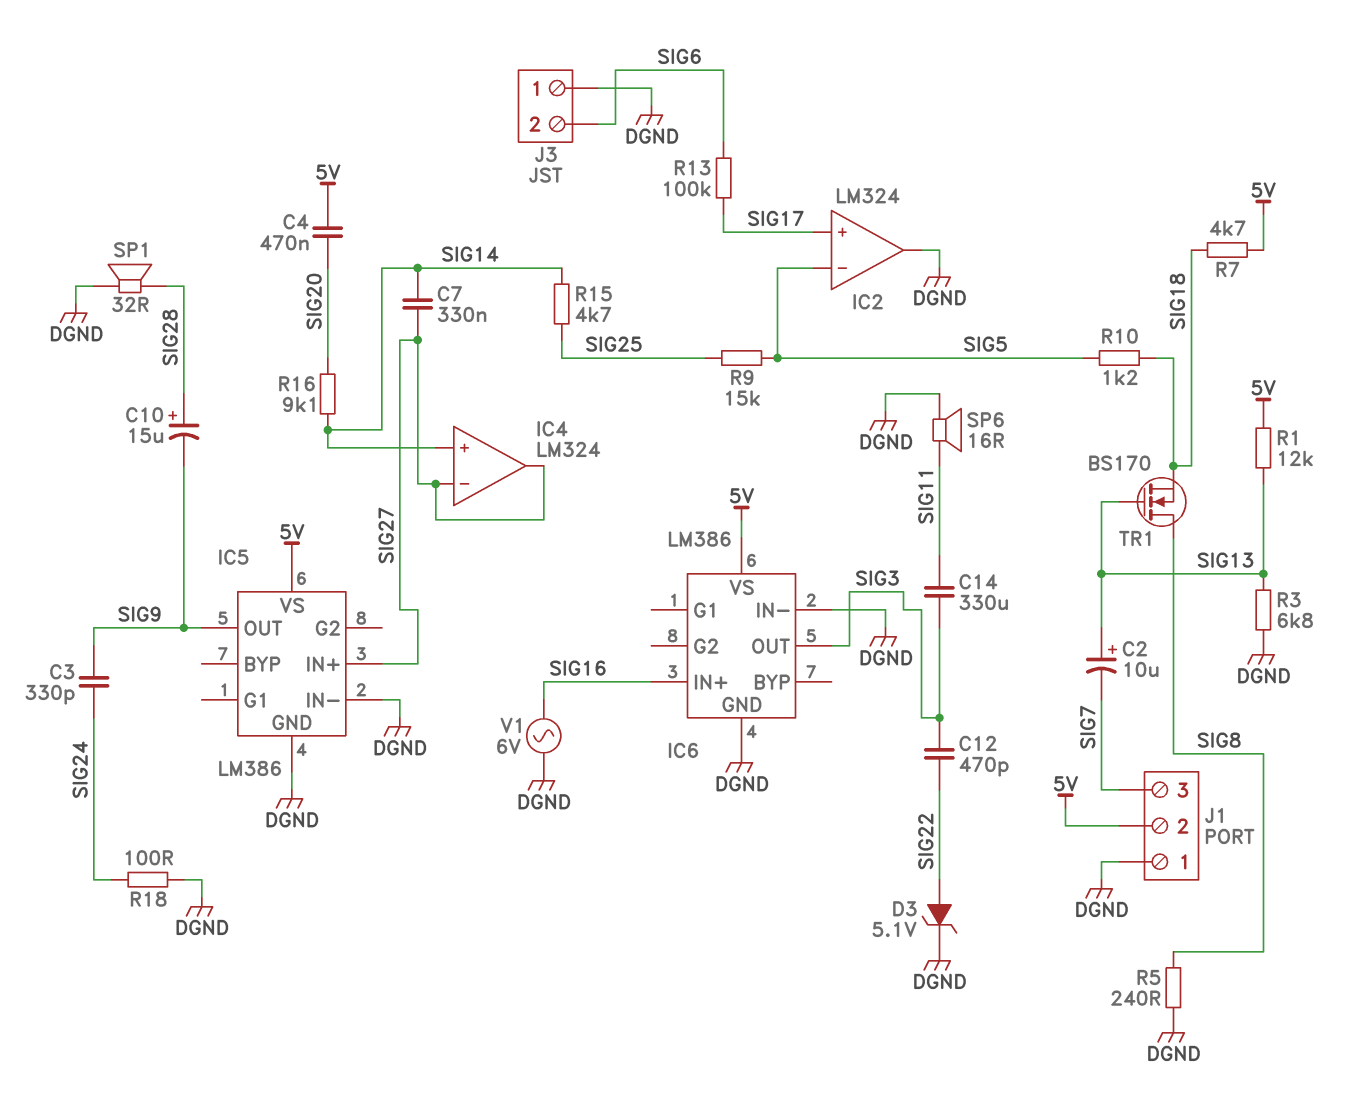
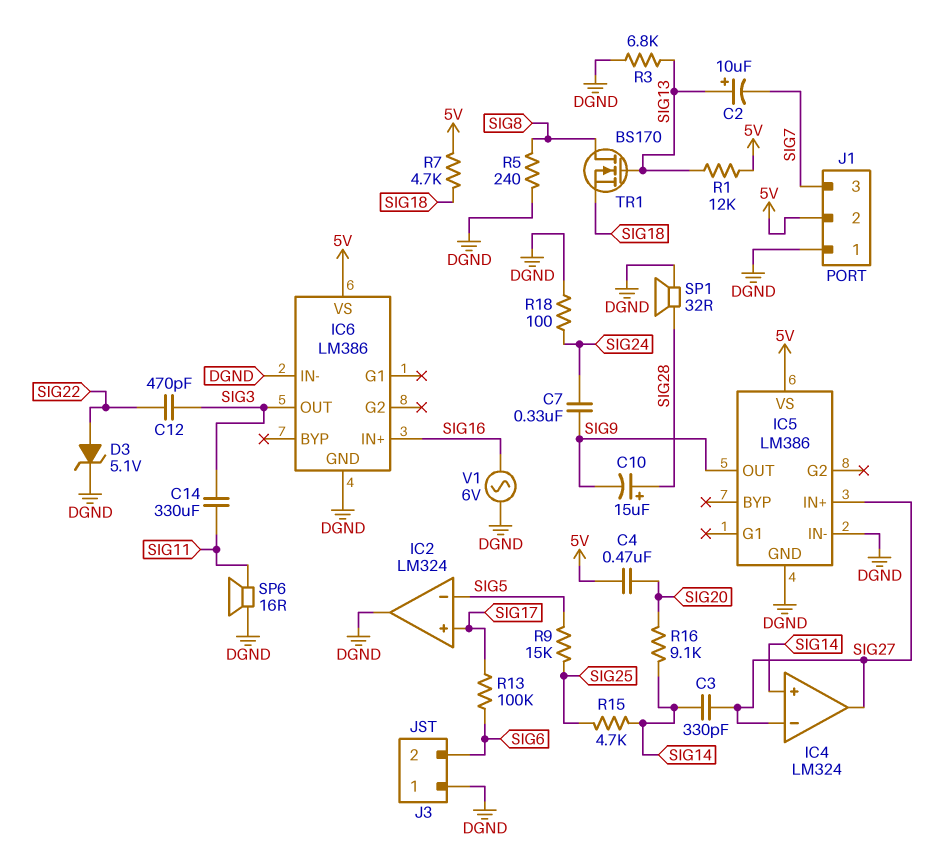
C3: 330pF (SIG9, SIG24) -> 330pF (SIG14, SIG27)
C7: 330nF (SIG14, SIG27) -> 330nF (SIG9, SIG24)
R10: 1.2k (SIG5, SIG18) -> none

